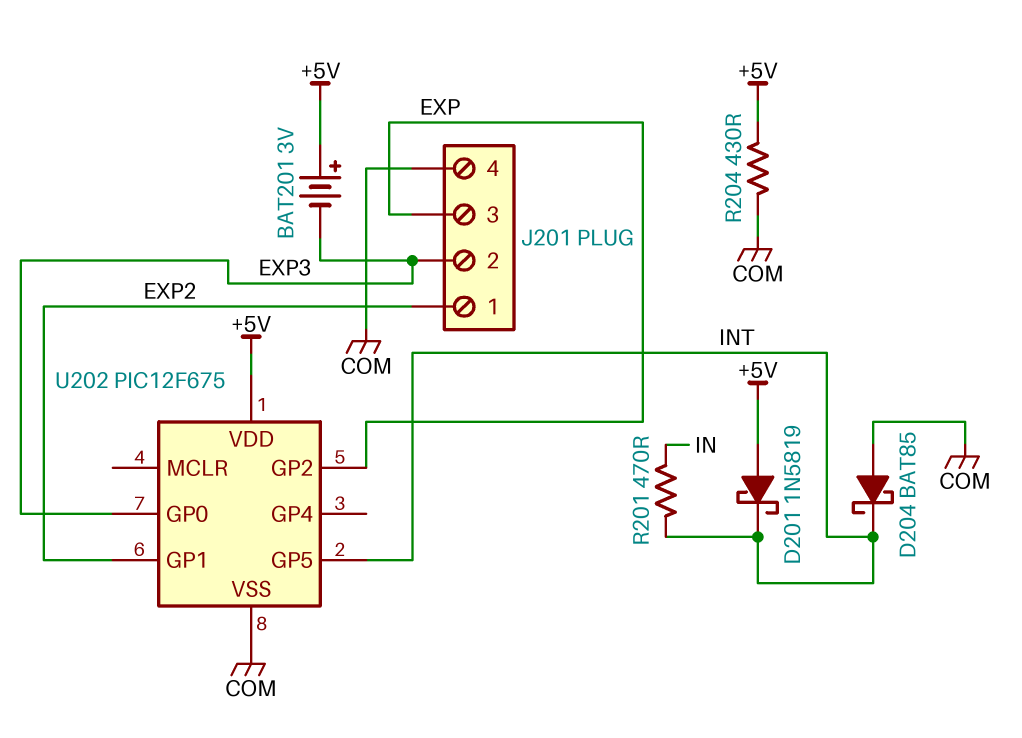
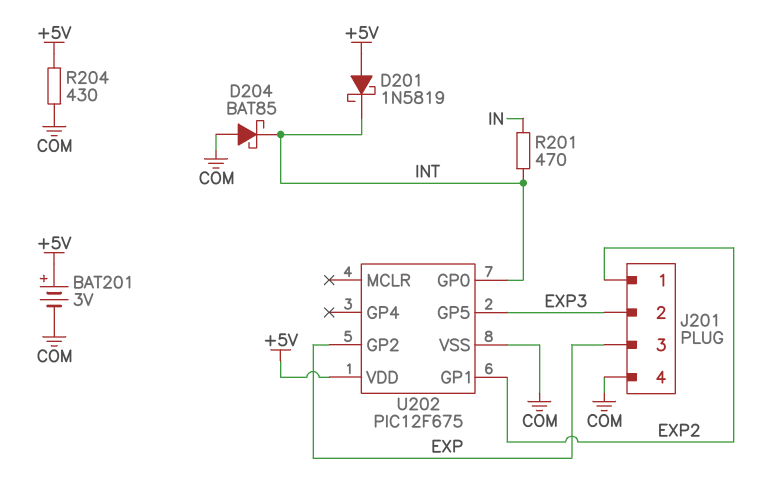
BAT201: 3V (plus +5V, minus EXP3) -> 3V (plus +5V, minus COM)
U202 pin GP0: EXP3 -> INT
U202 pin GP5: INT -> EXP3

